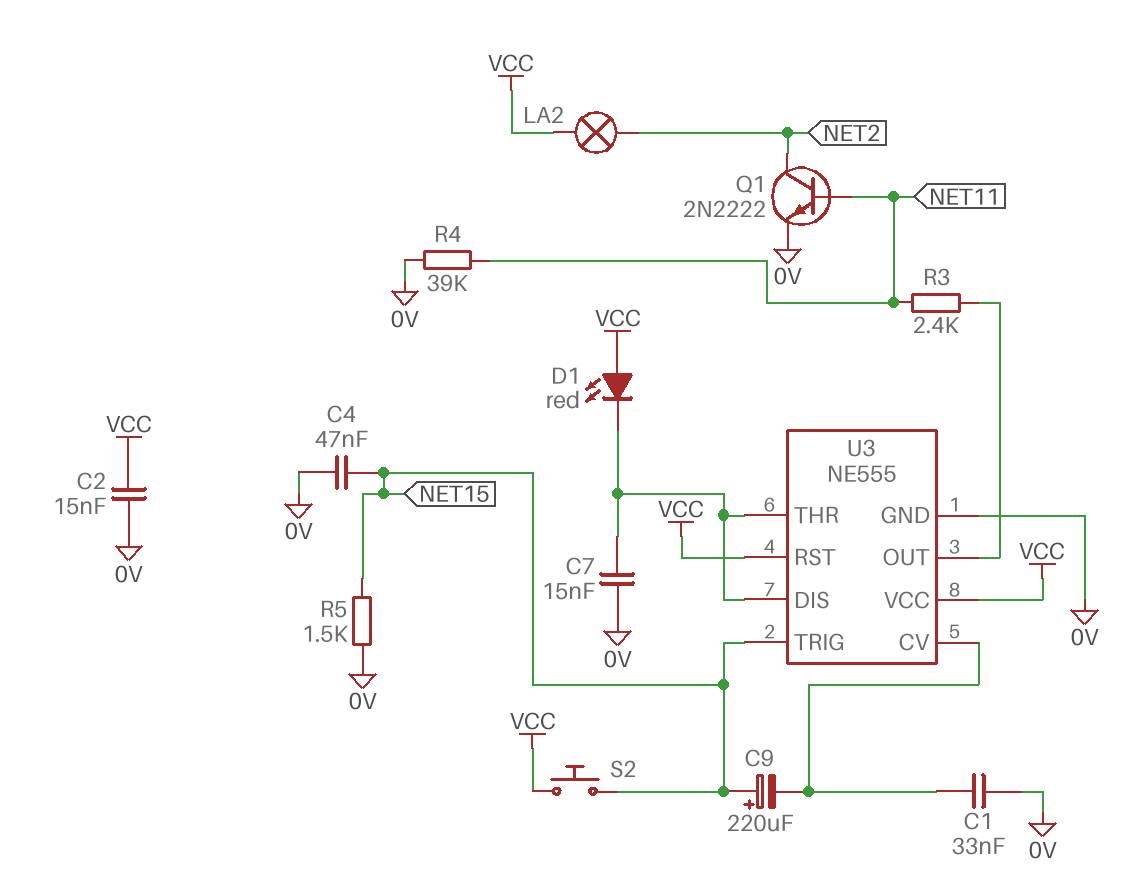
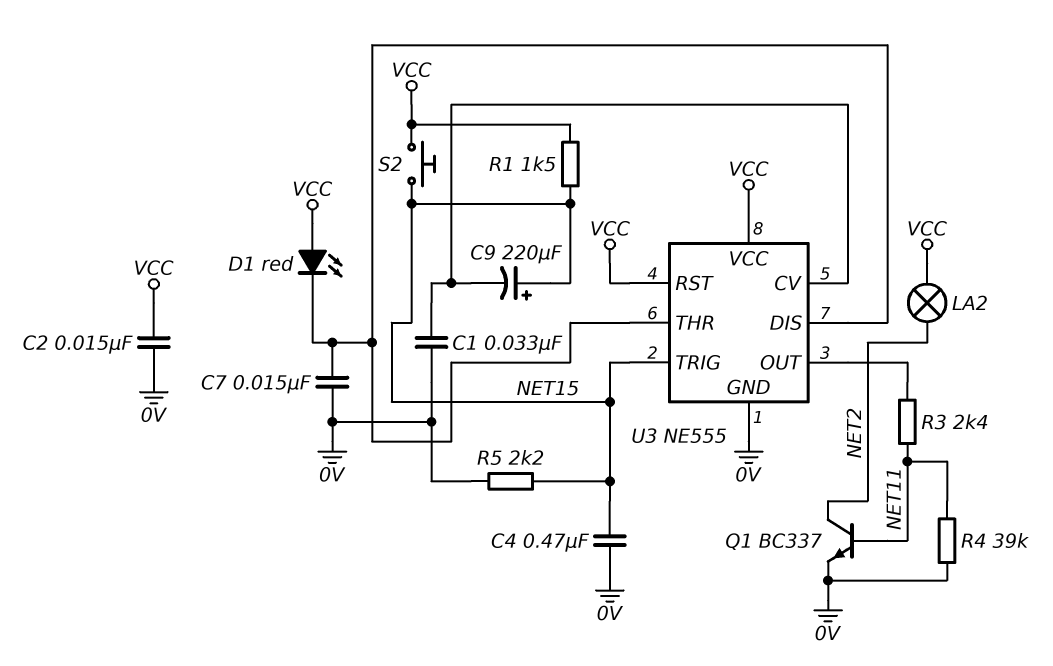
C4: 47nF (0V, NET15) -> 470nF (0V, NET15)
Q1: NPN 2N2222 (B NET11, C NET2, E 0V) -> NPN BC337 (B NET11, C NET2, E 0V)
R1: none -> 1.5k (NET15, VCC)
R5: 1.5k (0V, NET15) -> 2.2k (0V, NET15)

